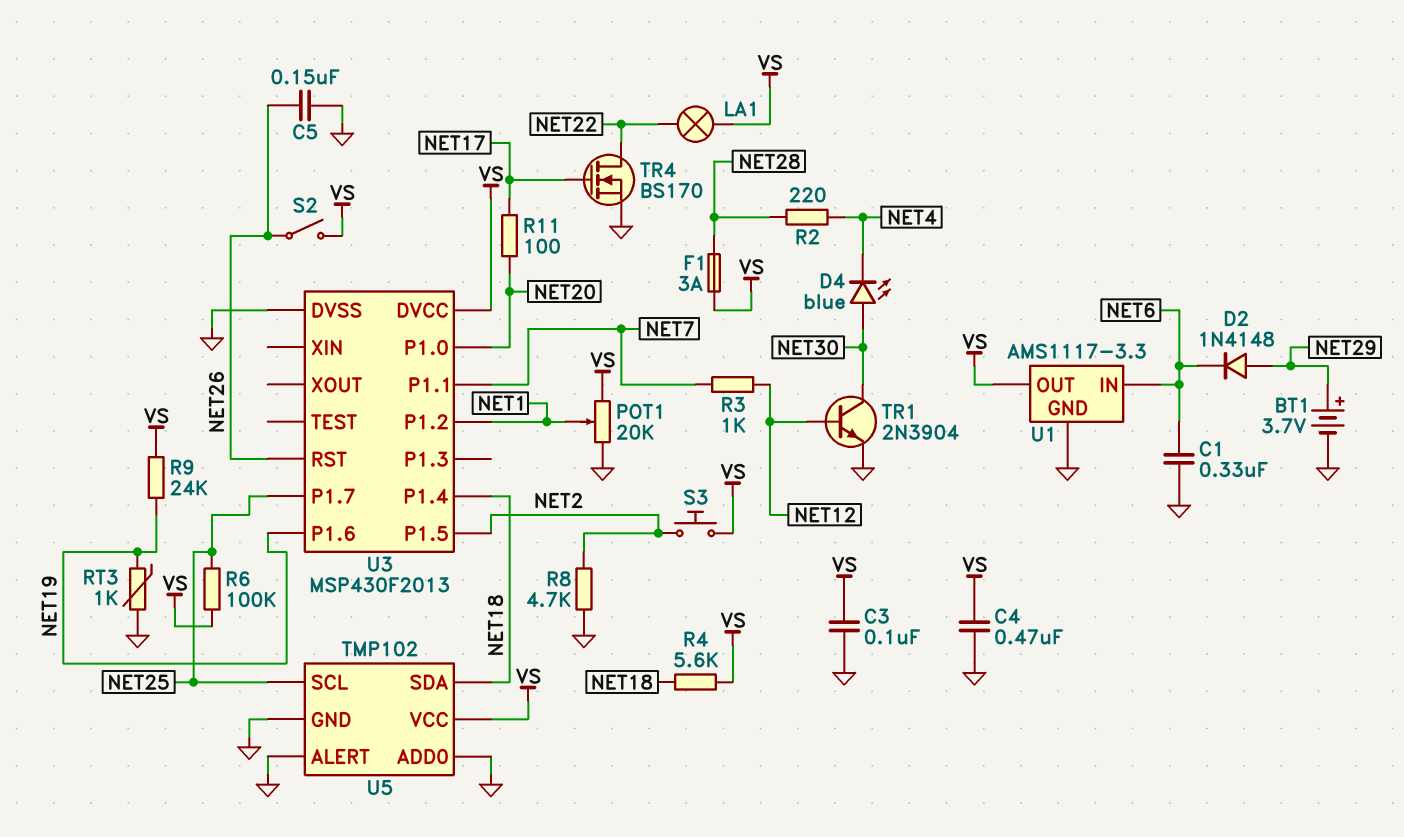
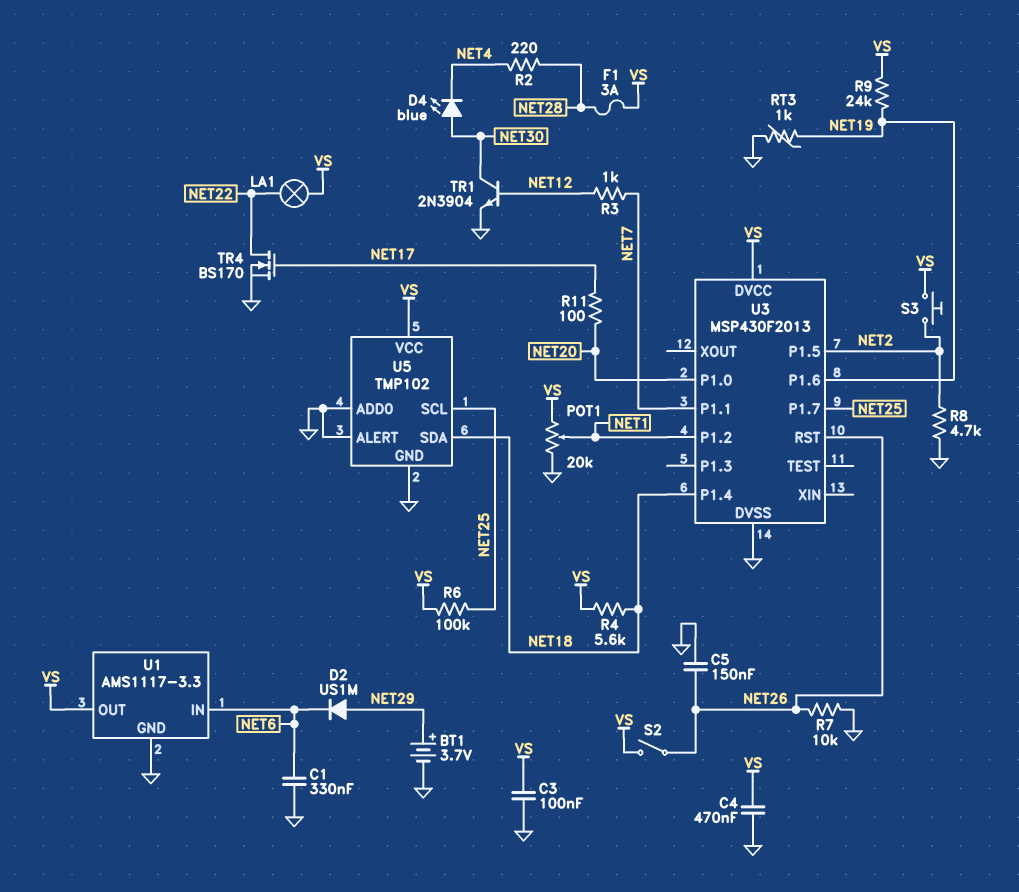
D2: diode 1N4148 (A NET29, K NET6) -> diode US1M (A NET29, K NET6)
R7: none -> 10k (GND, NET26)

